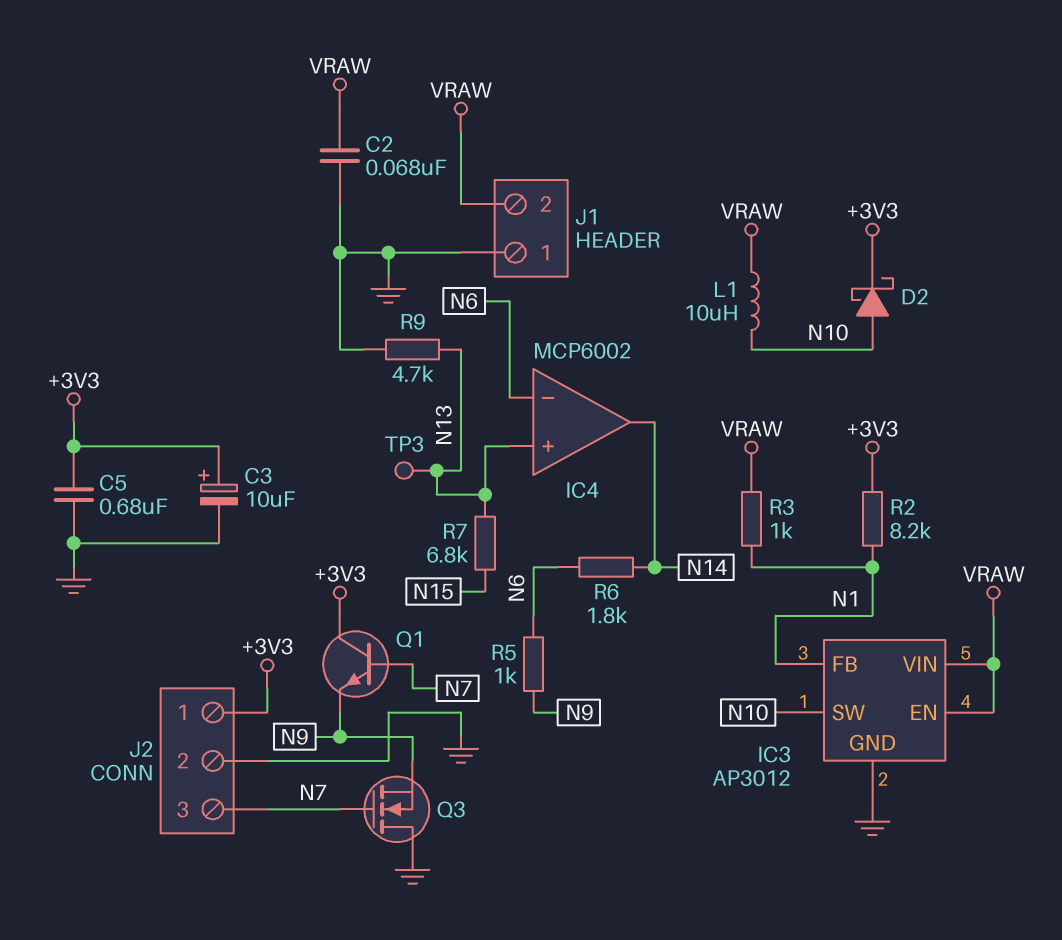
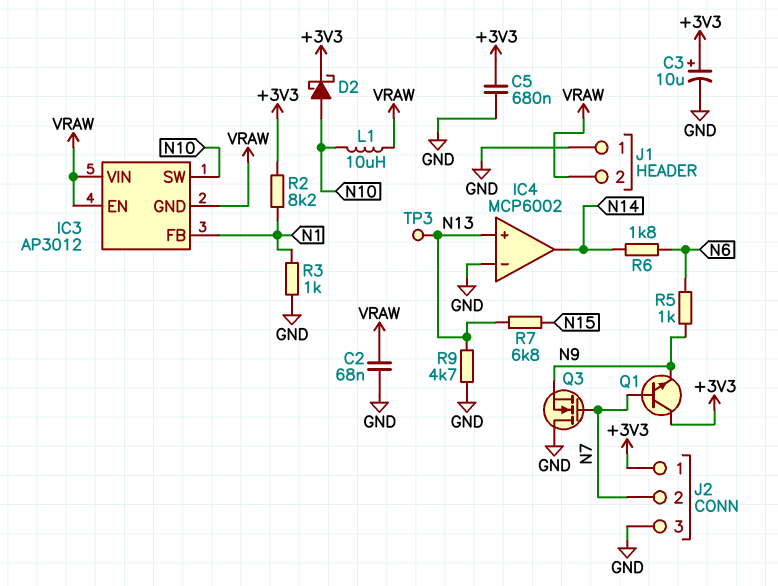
IC3 pin GND: GND -> VRAW
IC4 pin in-: N6 -> GND
J2 pin 2: GND -> N7
J2 pin 3: N7 -> GND
R3: 1k (N1, VRAW) -> 1k (GND, N1)

